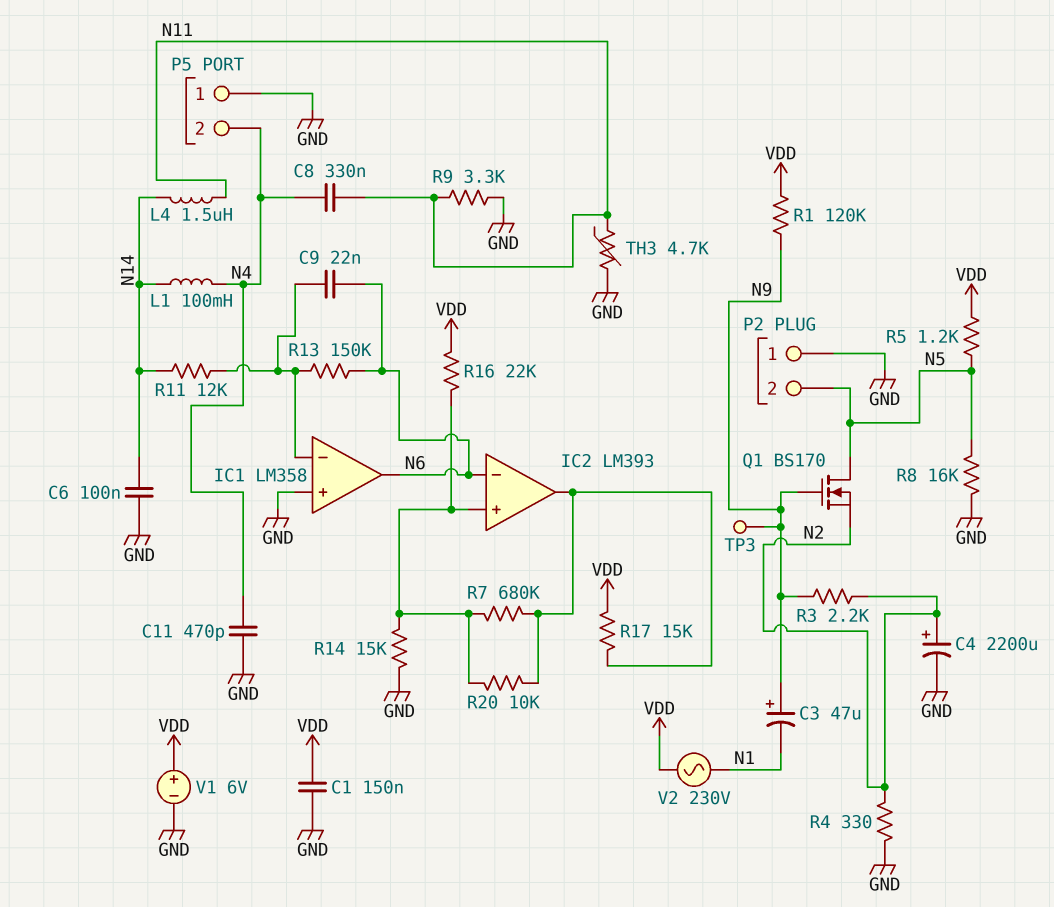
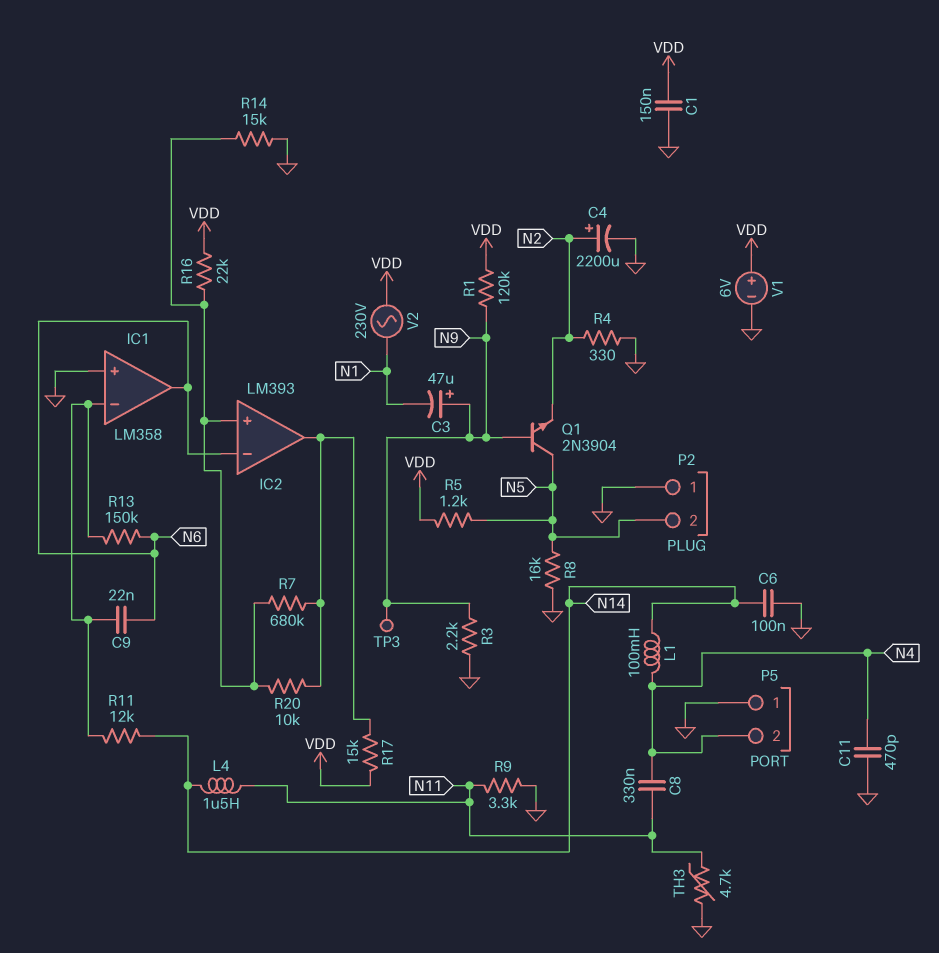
Q1: NMOS BS170 (G N9, D N5, S N2) -> NPN 2N3904 (B N9, C N5, E N2)
R3: 2.2k (N2, N9) -> 2.2k (GND, N9)

